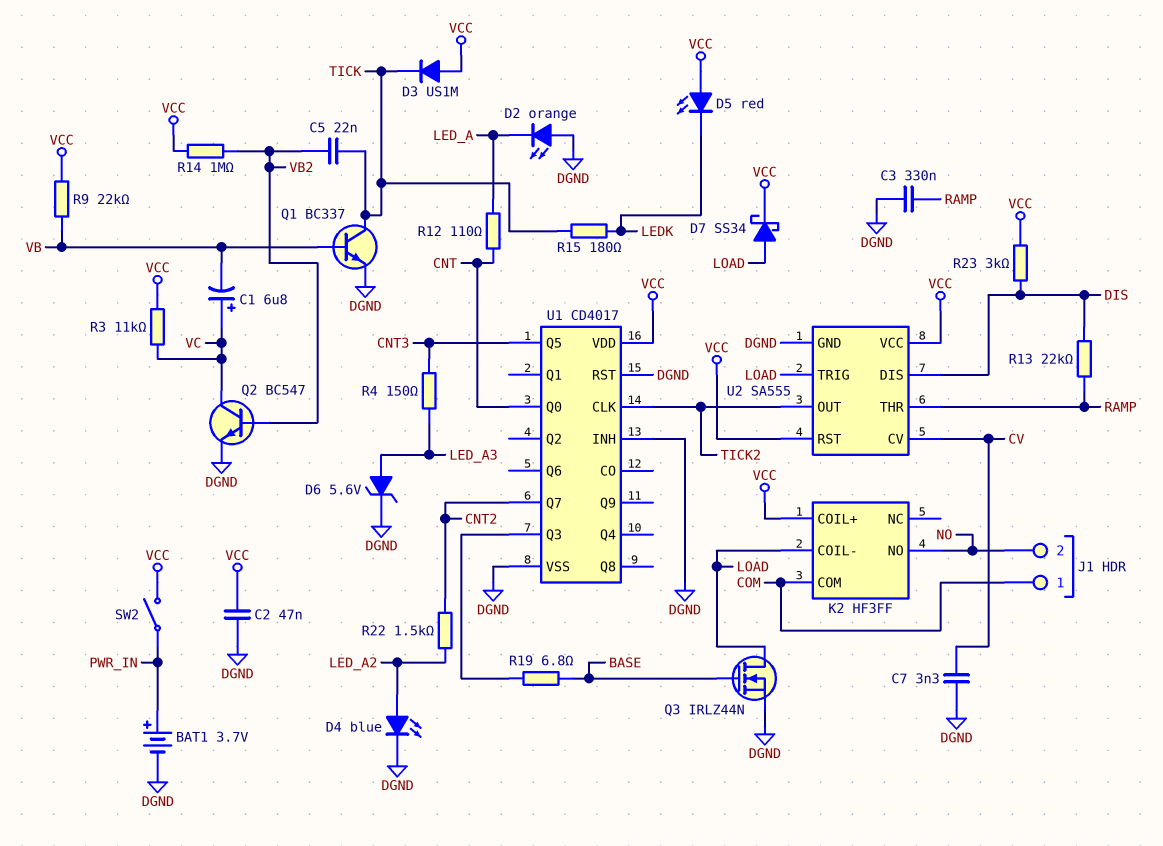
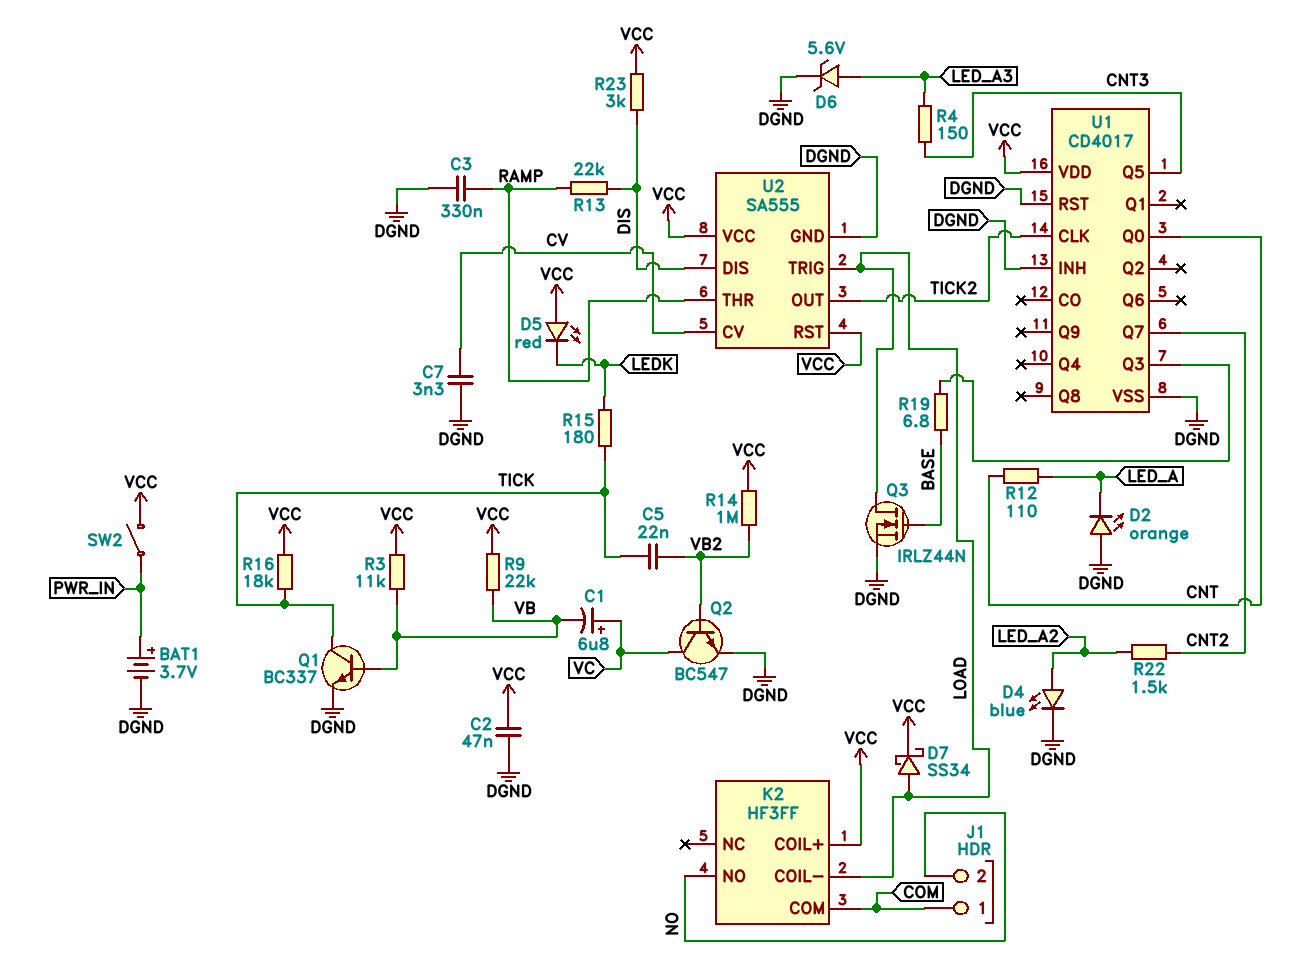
D3: diode US1M (A VCC, K TICK) -> none
R3: 11k (VC, VCC) -> 11k (VB, VCC)
R16: none -> 18k (TICK, VCC)

